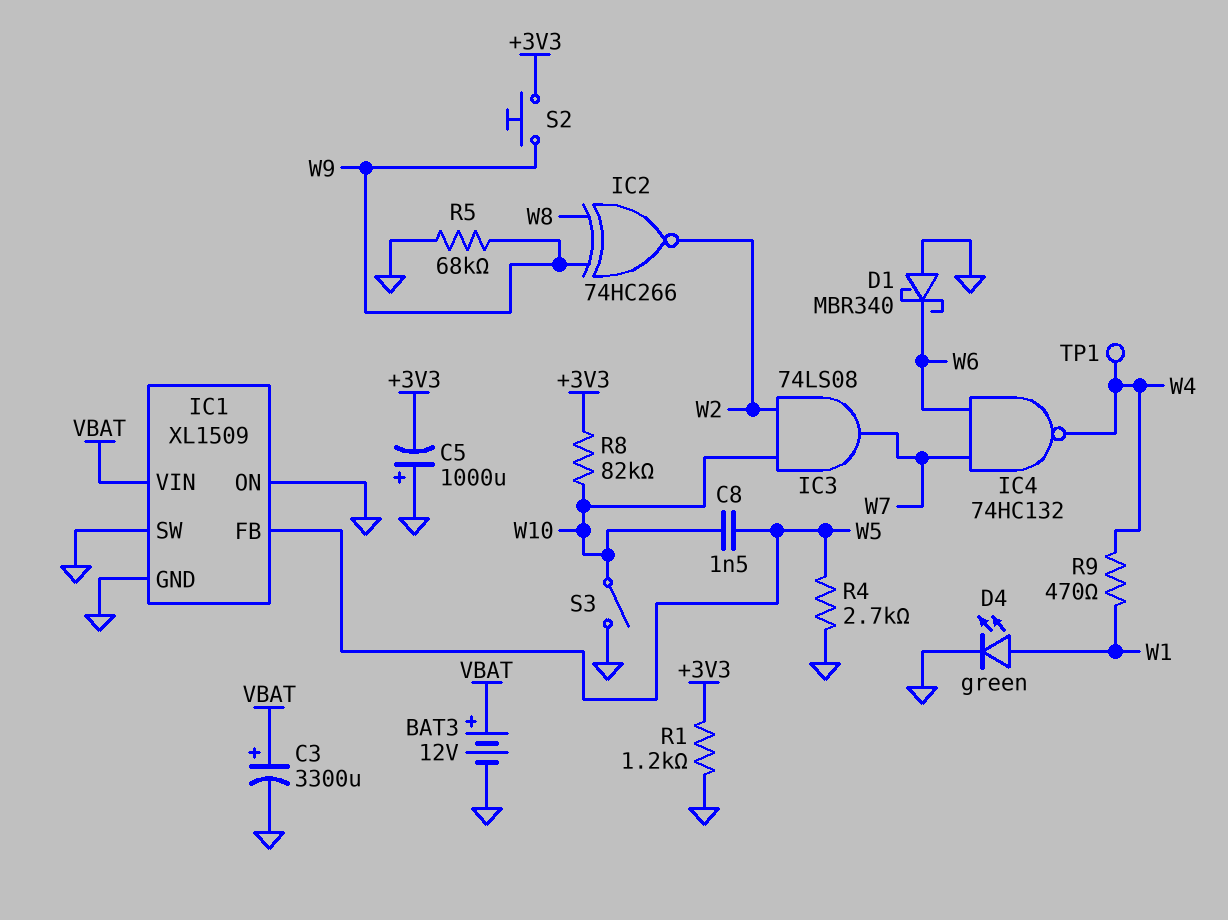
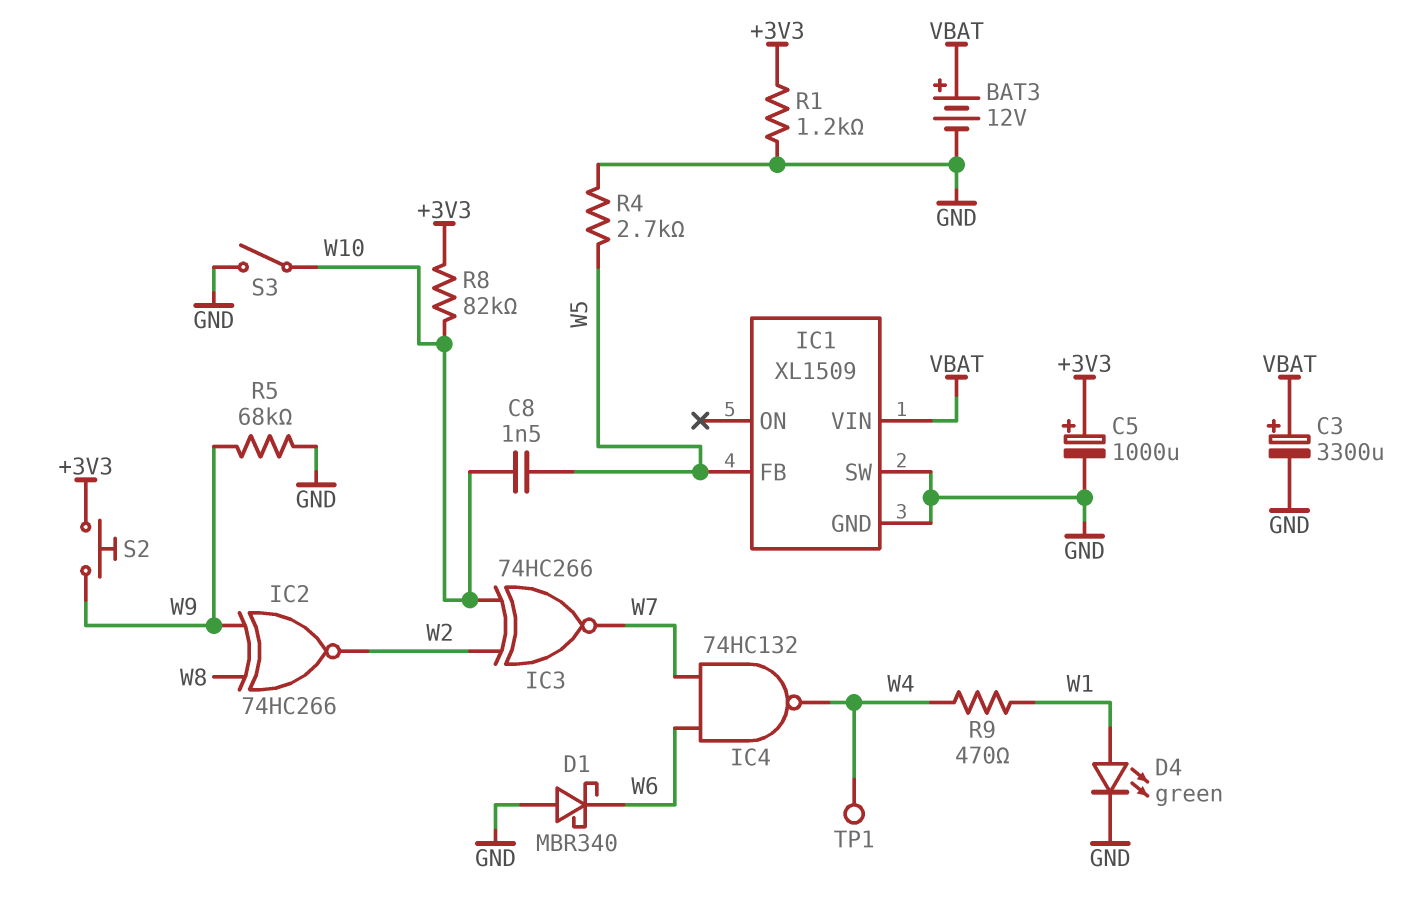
C5: 1000uF (plus GND, minus +3V3) -> 1000uF (plus +3V3, minus GND)
IC1 pin ON: GND -> none
IC3: AND 74LS08 (in W2, in W10, out W7) -> XNOR 74HC266 (in W2, in W10, out W7)

